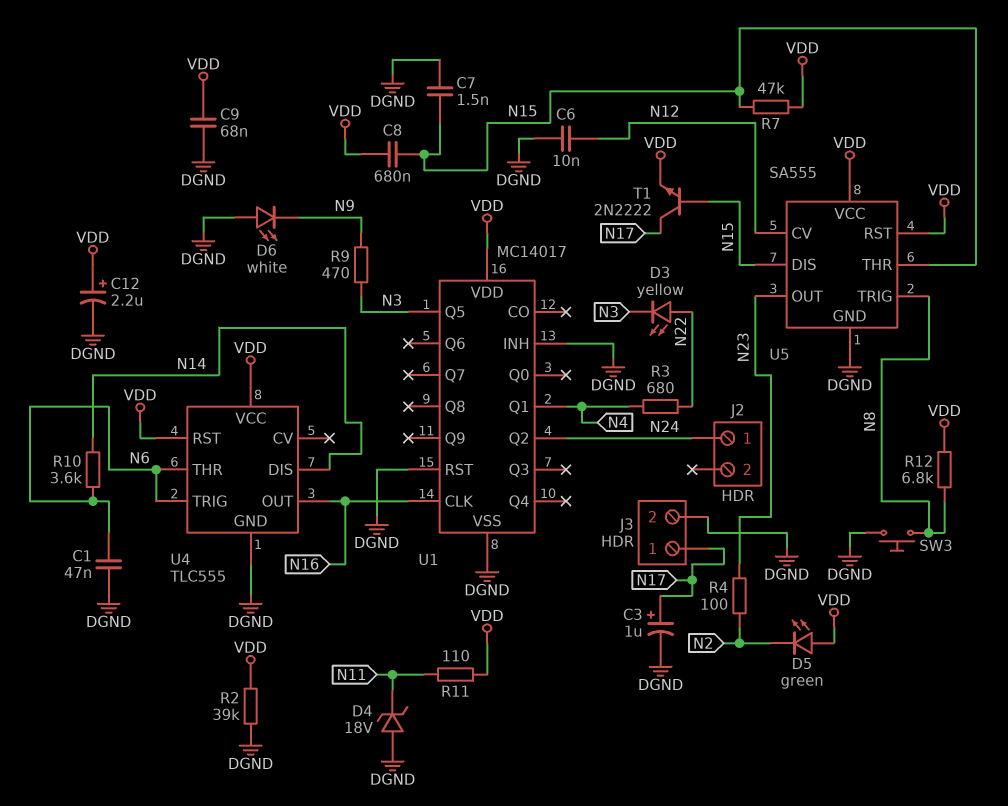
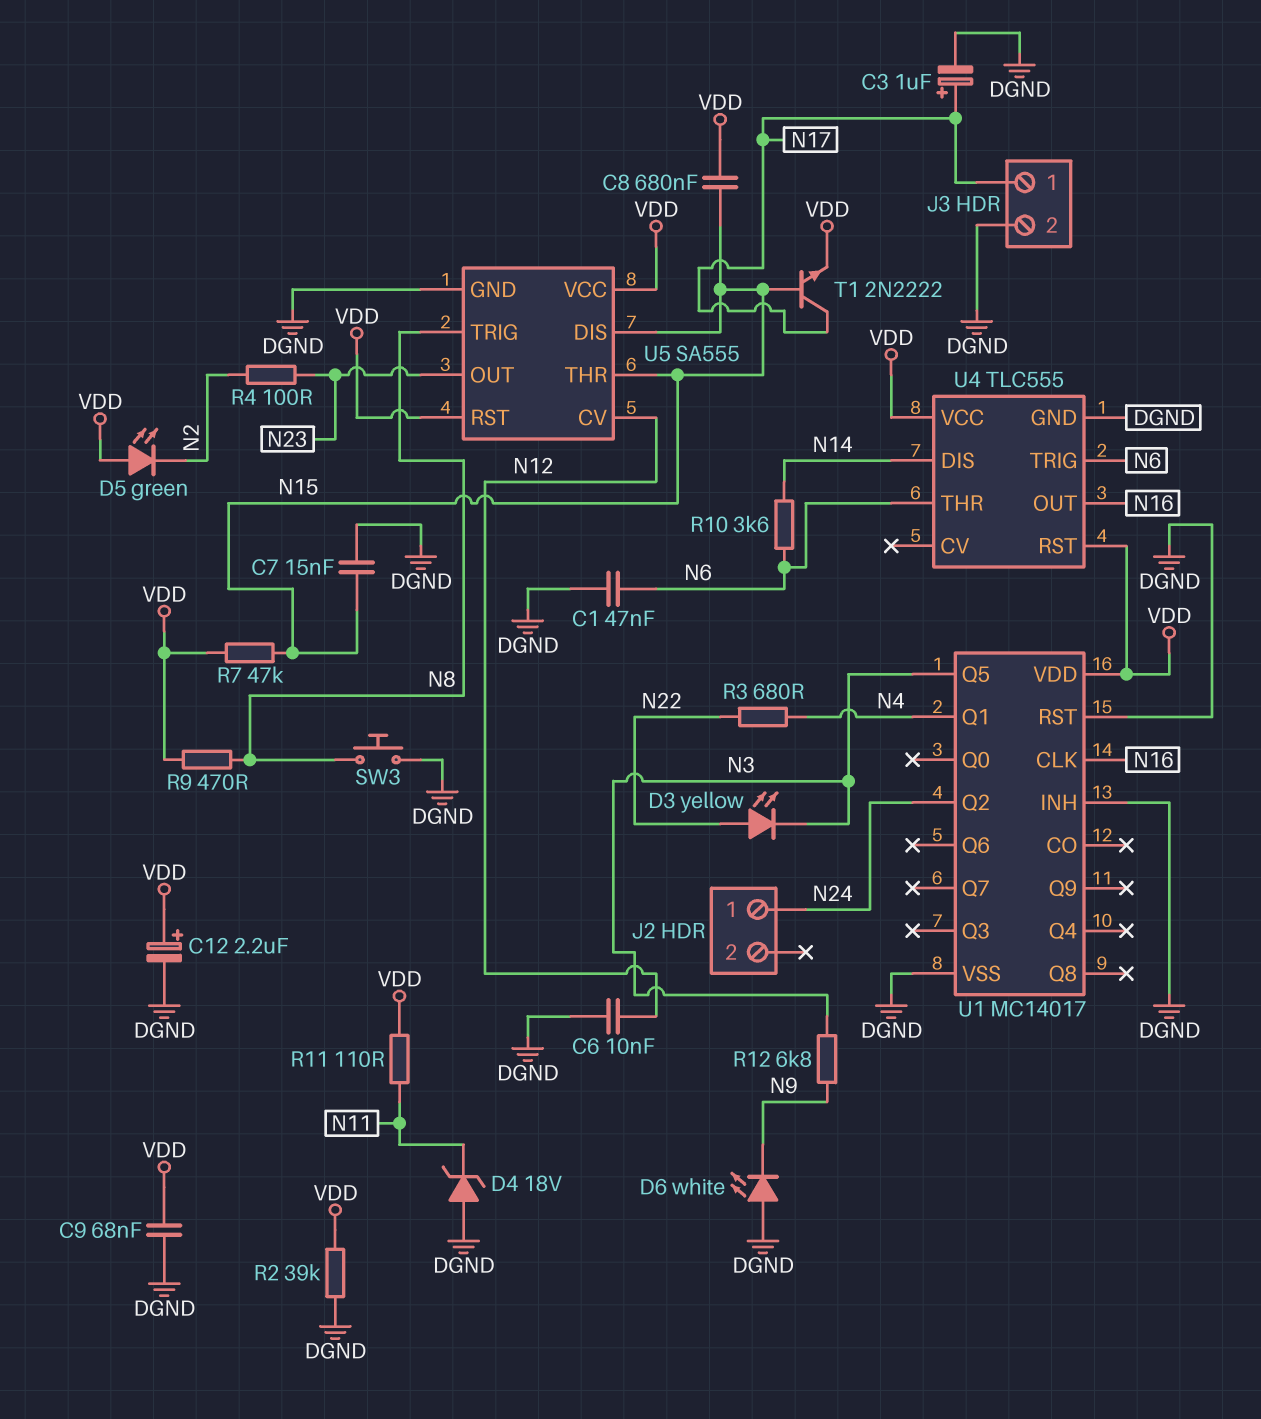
C7: 1.5nF (DGND, N15) -> 15nF (DGND, N15)
R9: 470 (N3, N9) -> 470 (N8, VDD)
R12: 6.8k (N8, VDD) -> 6.8k (N3, N9)

